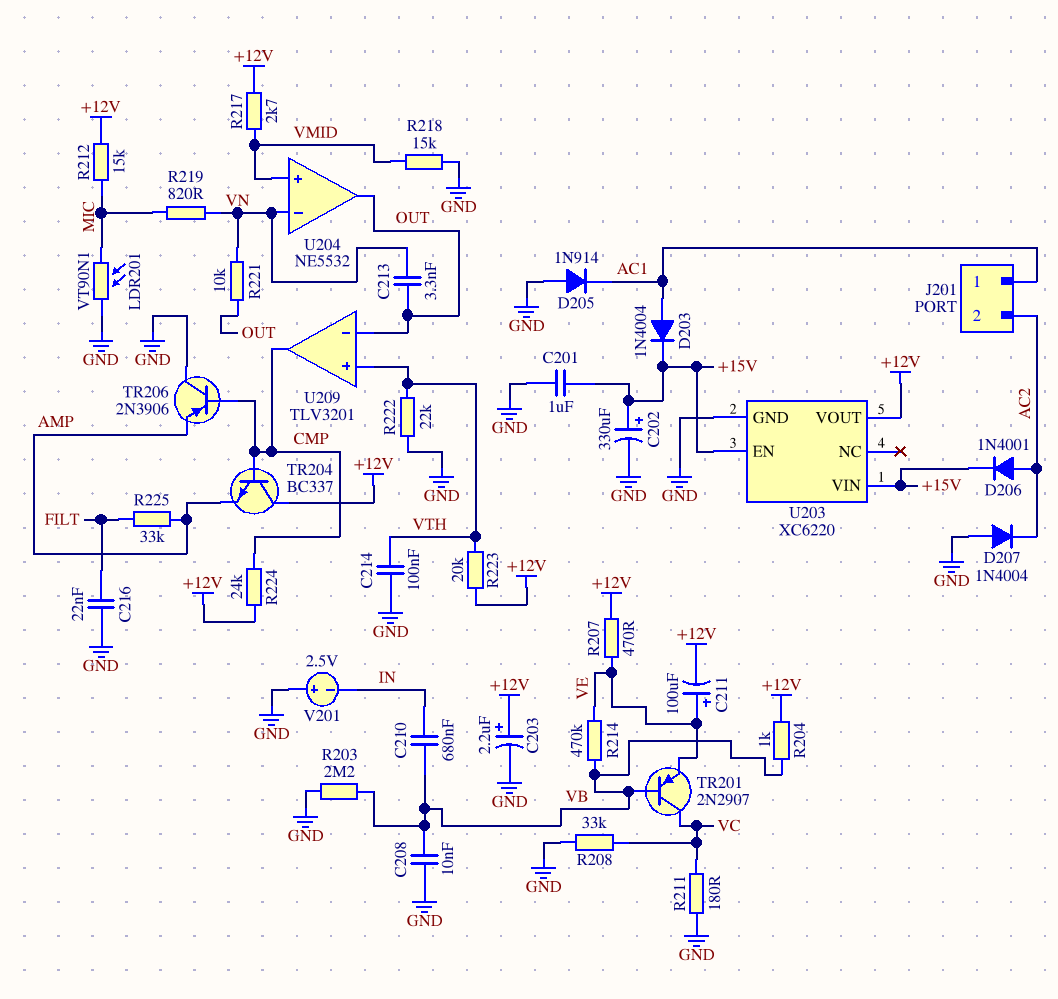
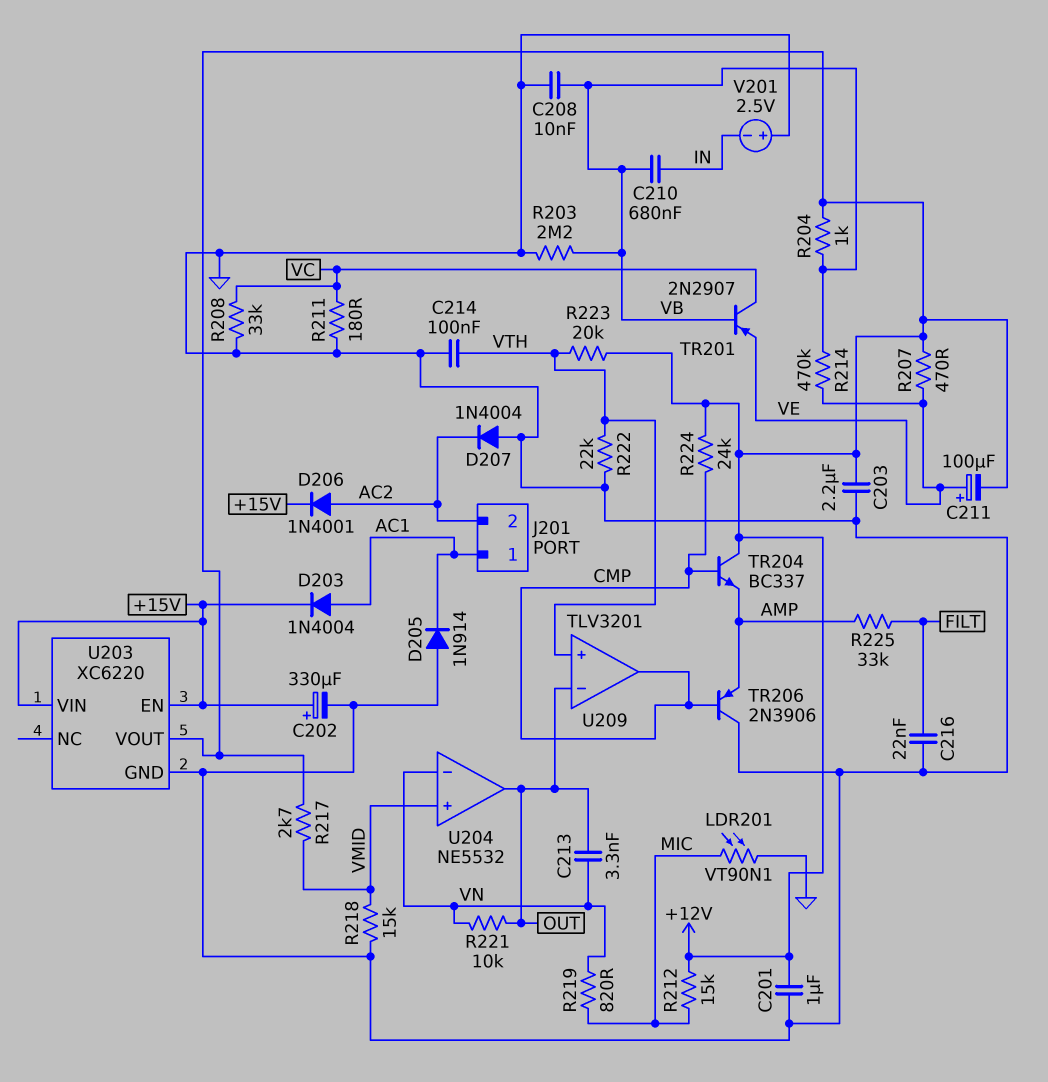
C201: 1uF (+15V, GND) -> 1uF (+12V, GND)
C203: 2.2uF (plus +12V, minus GND) -> 2.2uF (+12V, GND)

